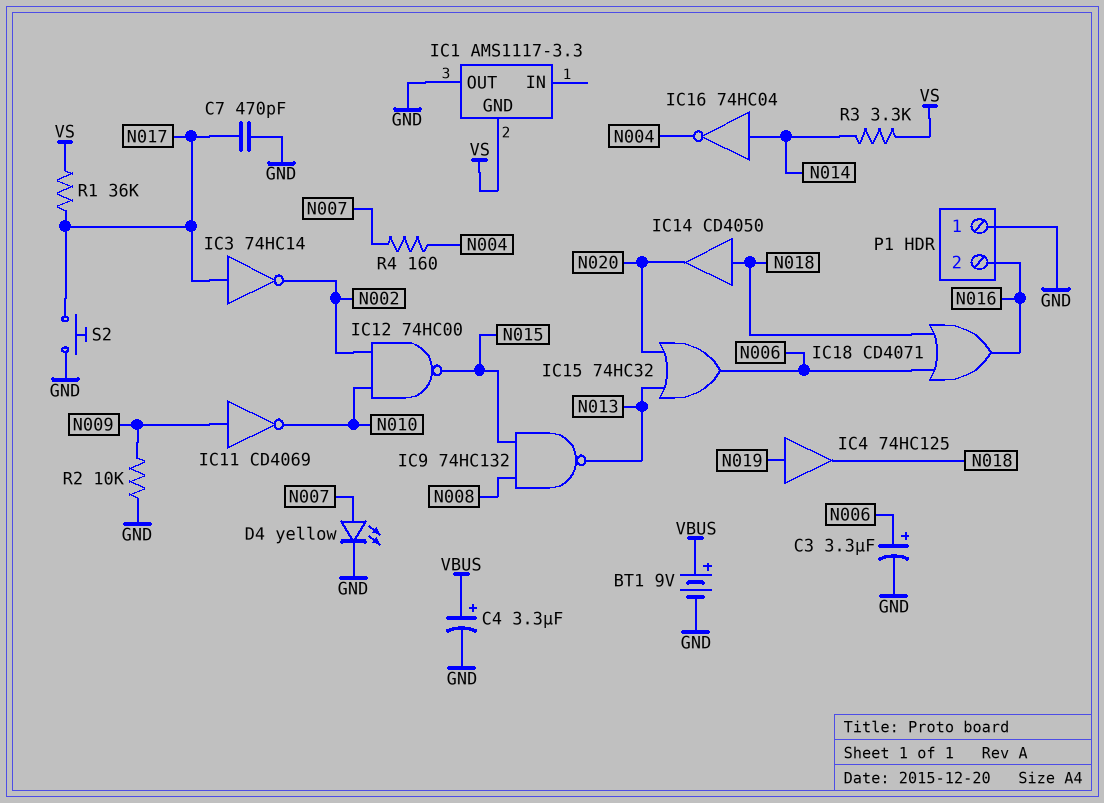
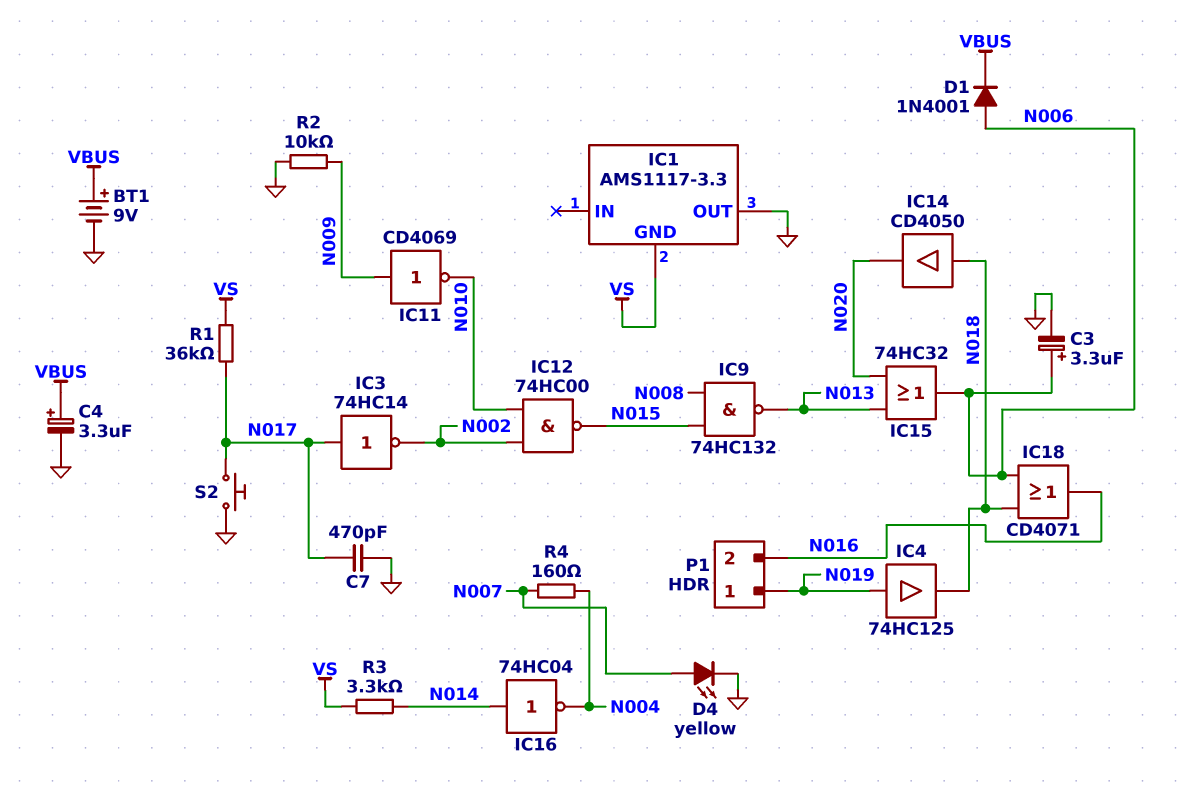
D1: none -> diode 1N4001 (A N006, K VBUS)
P1 pin 1: GND -> N019

